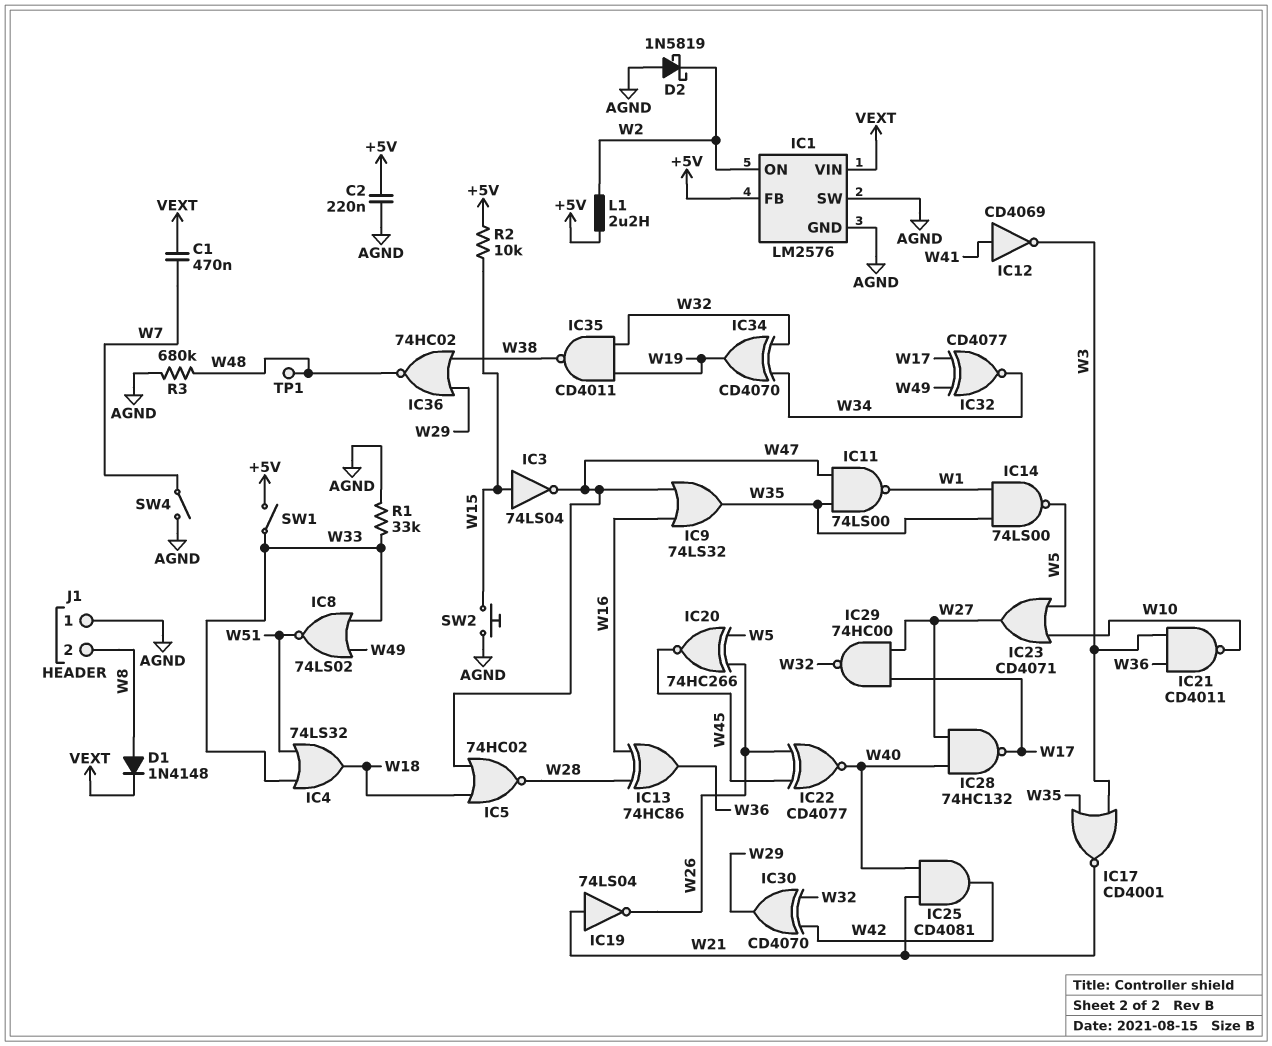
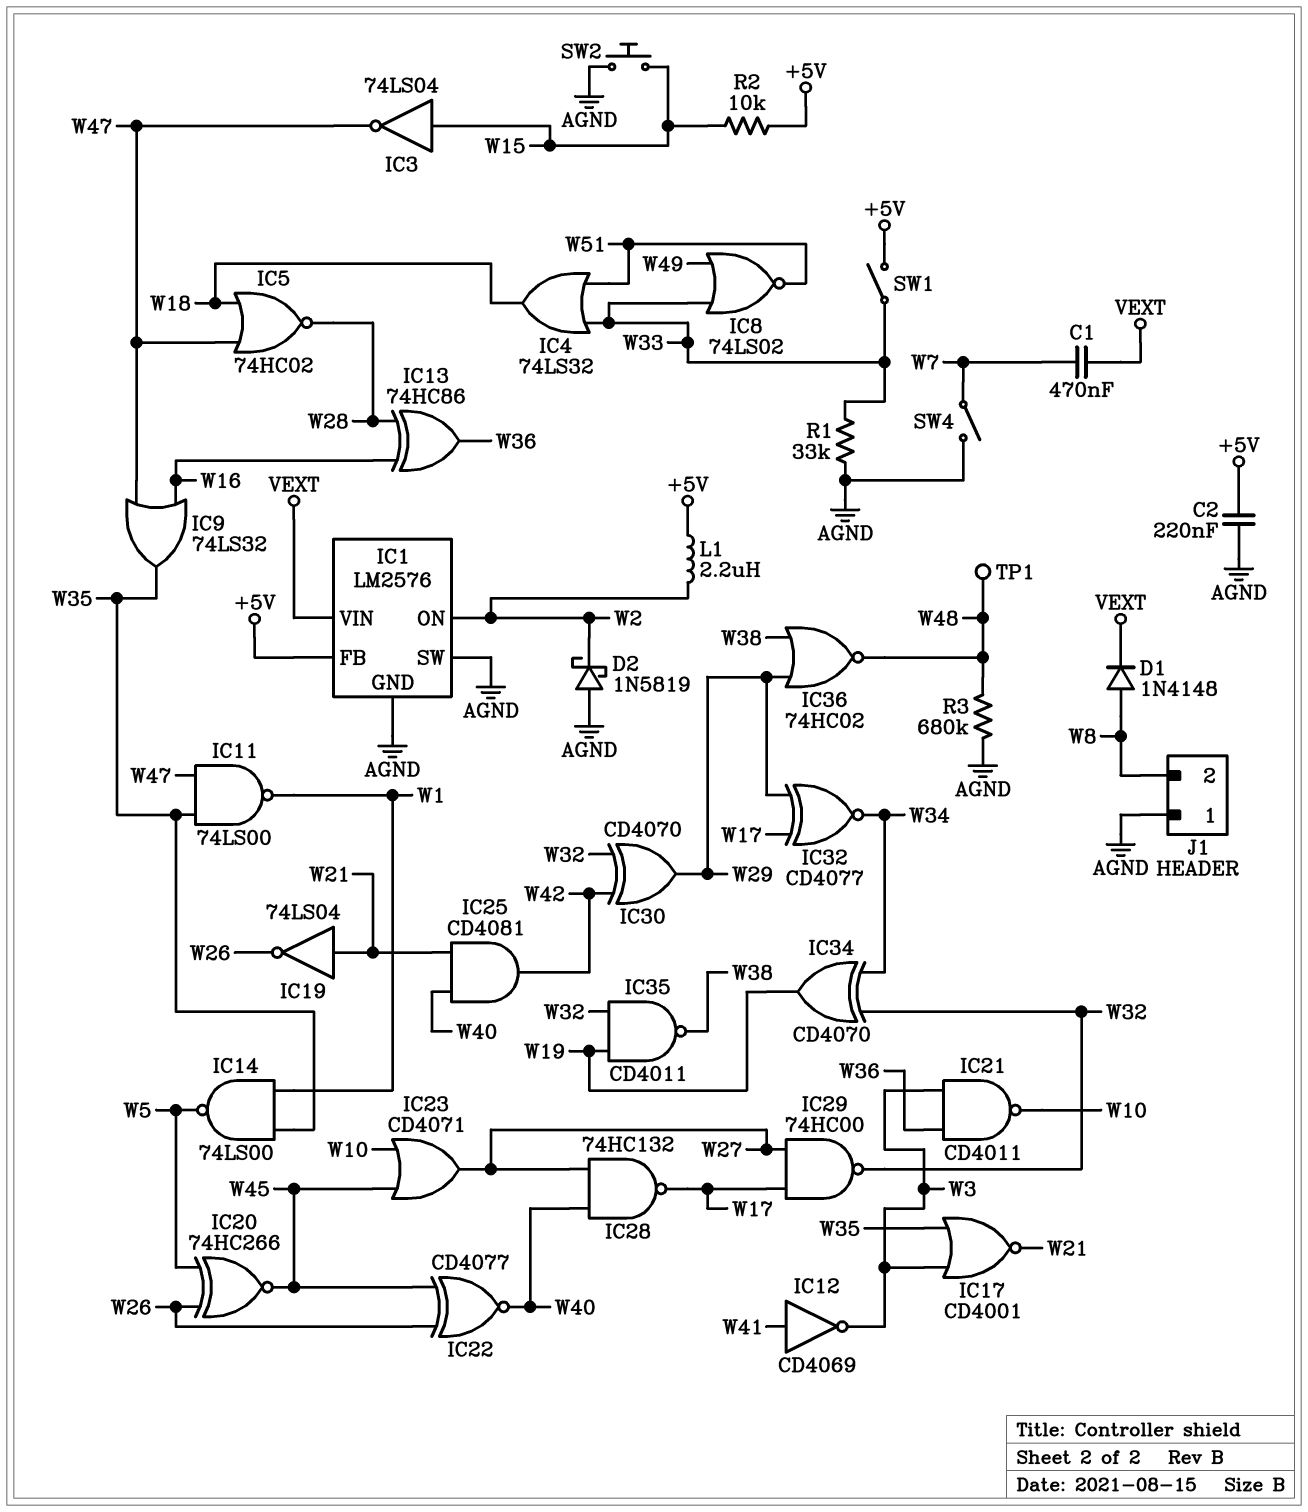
IC23: OR CD4071 (in W5, in W10, out W27) -> OR CD4071 (in W10, in W45, out W27)
IC32: XNOR CD4077 (in W17, in W49, out W34) -> XNOR CD4077 (in W17, in W29, out W34)

